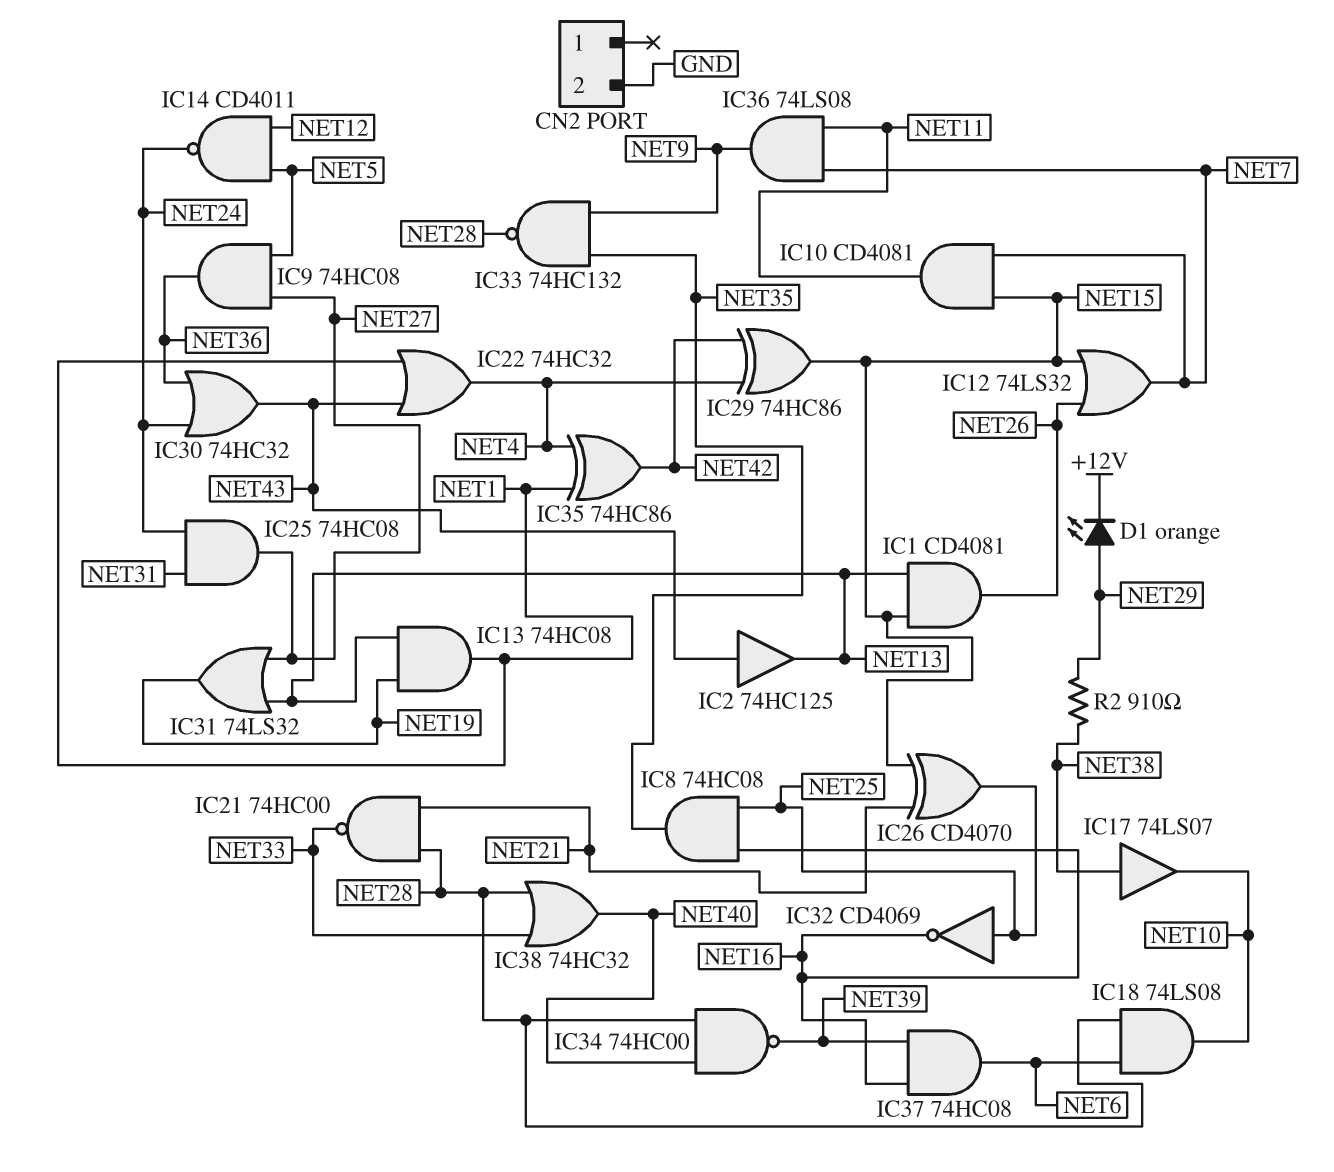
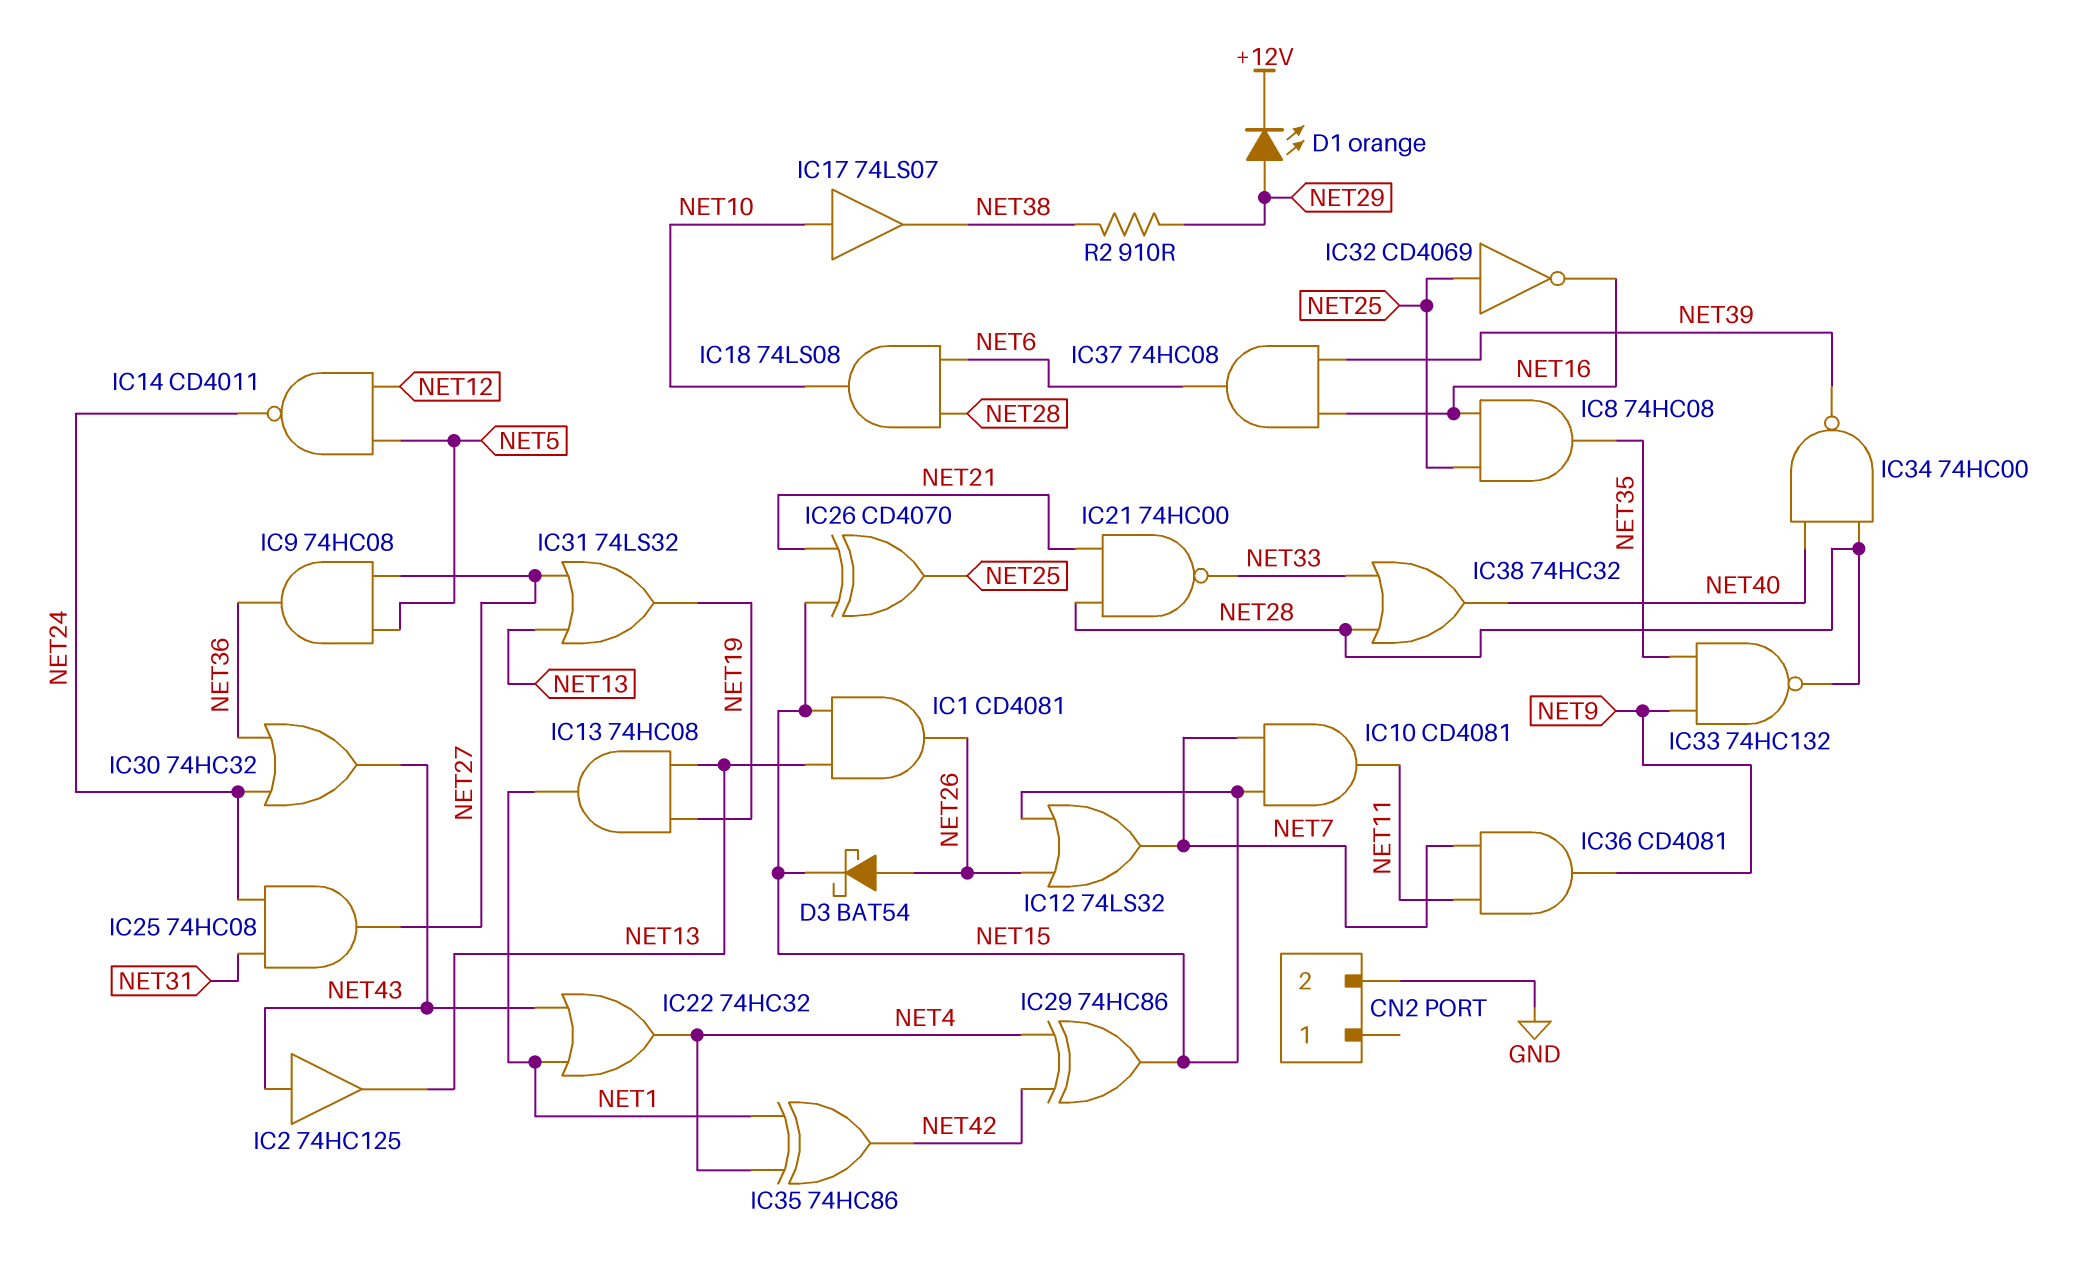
D3: none -> schottky BAT54 (A NET26, K NET15)
IC17: buffer 74LS07 (in NET38, out NET10) -> buffer 74LS07 (in NET10, out NET38)
IC36: AND 74LS08 (in NET7, in NET11, out NET9) -> AND CD4081 (in NET7, in NET11, out NET9)

